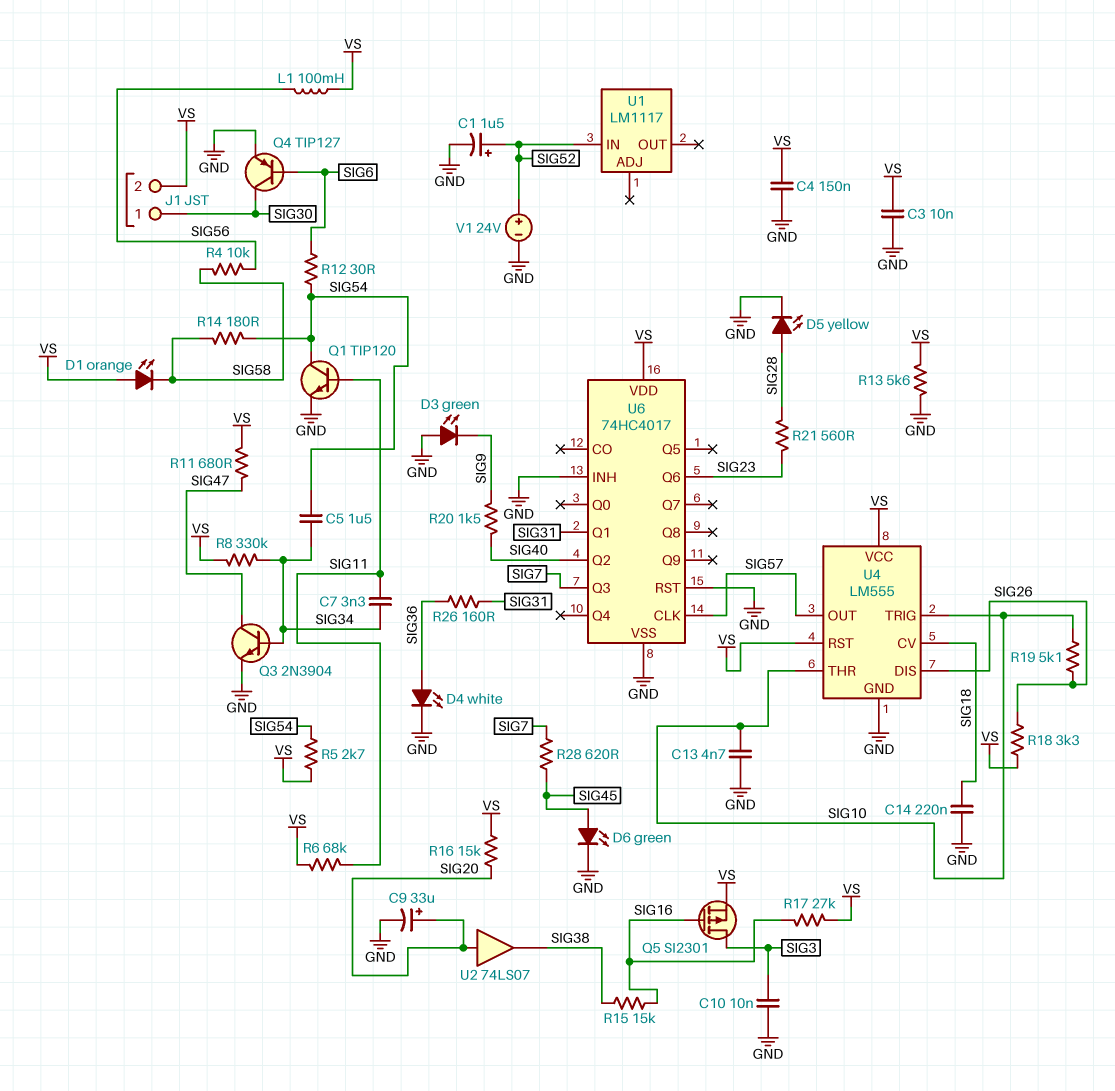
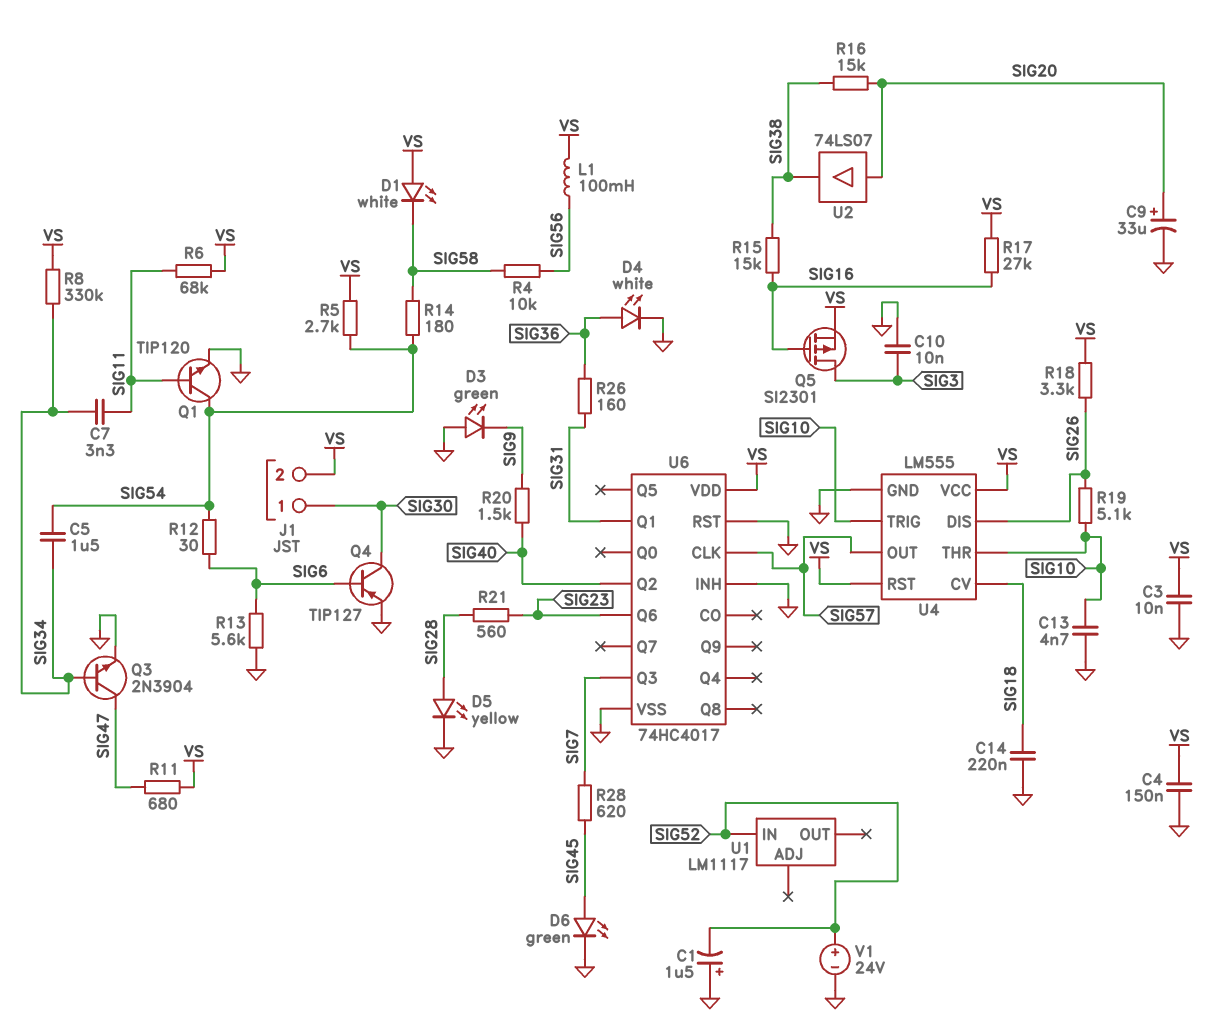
C1: 1.5uF (plus SIG52, minus GND) -> 1.5uF (plus GND, minus SIG52)
D1: LED orange (A VS, K SIG58) -> LED white (A VS, K SIG58)
R13: 5.6k (GND, VS) -> 5.6k (GND, SIG6)
R16: 15k (SIG20, VS) -> 15k (SIG20, SIG38)

